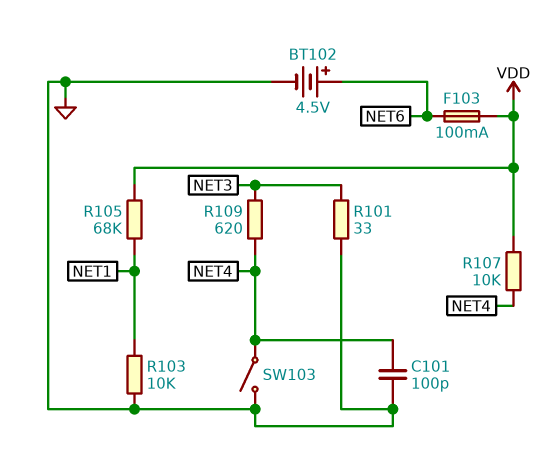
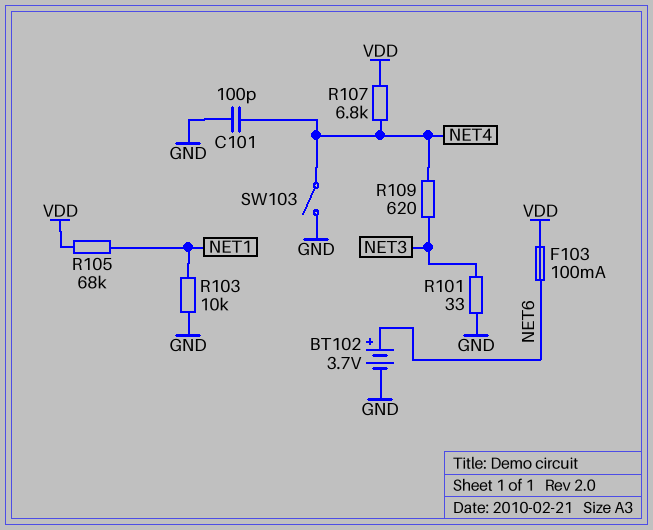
BT102: 4.5V (plus NET6, minus GND) -> 3.7V (plus NET6, minus GND)
R107: 10k (NET4, VDD) -> 6.8k (NET4, VDD)

